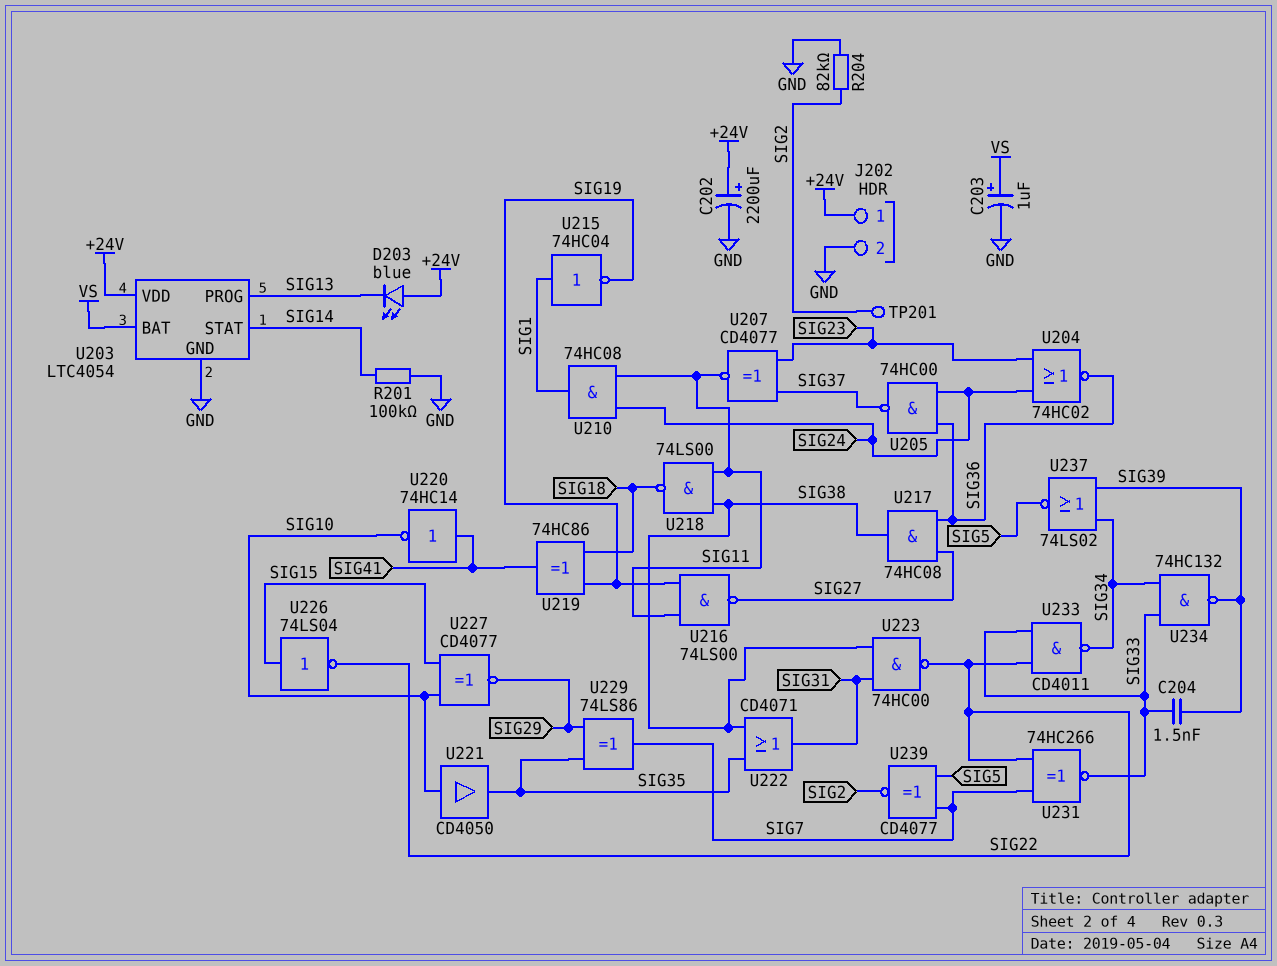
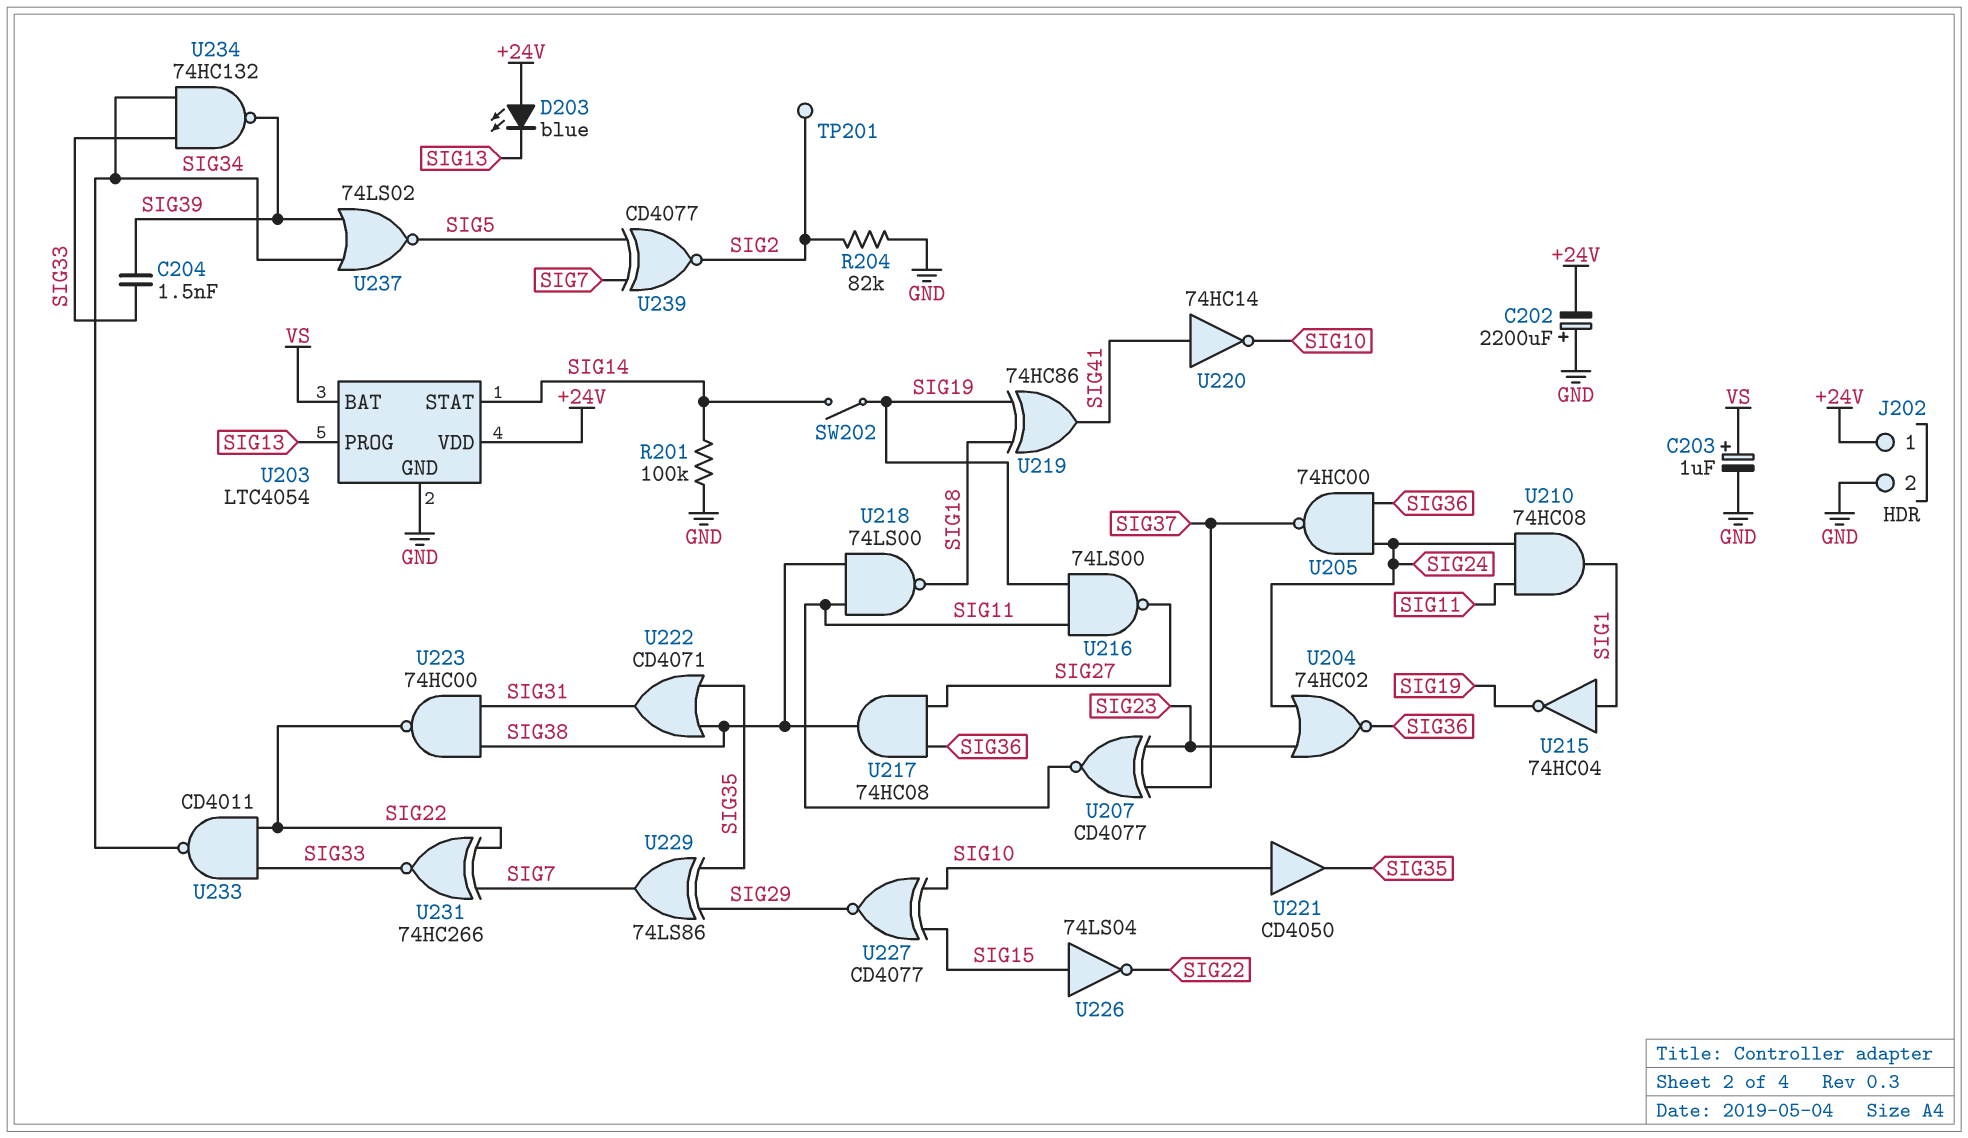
C202: 2200uF (plus +24V, minus GND) -> 2200uF (plus GND, minus +24V)
SW202: none -> switch (SIG14, SIG19)

